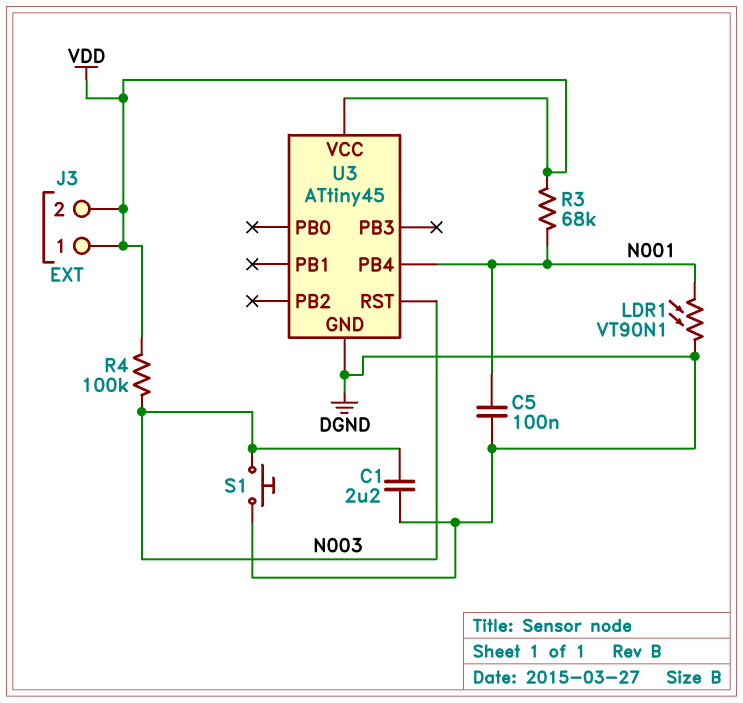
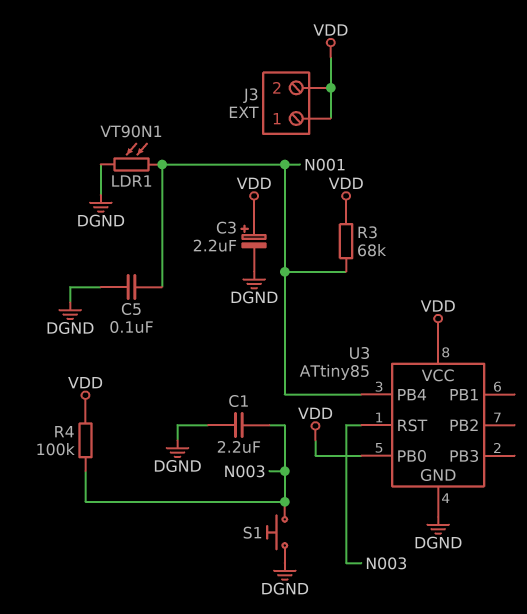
C3: none -> 2.2uF (plus VDD, minus DGND)
U3: ATtiny45 -> ATtiny85
U3 pin PB0: none -> VDD

